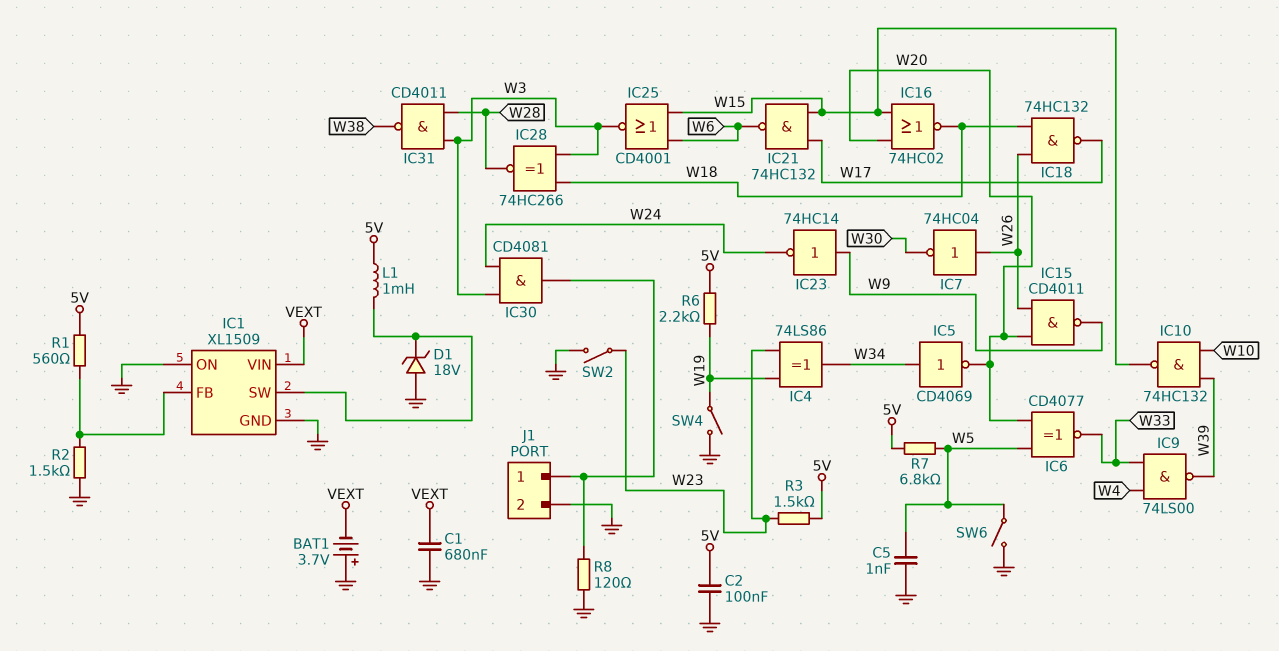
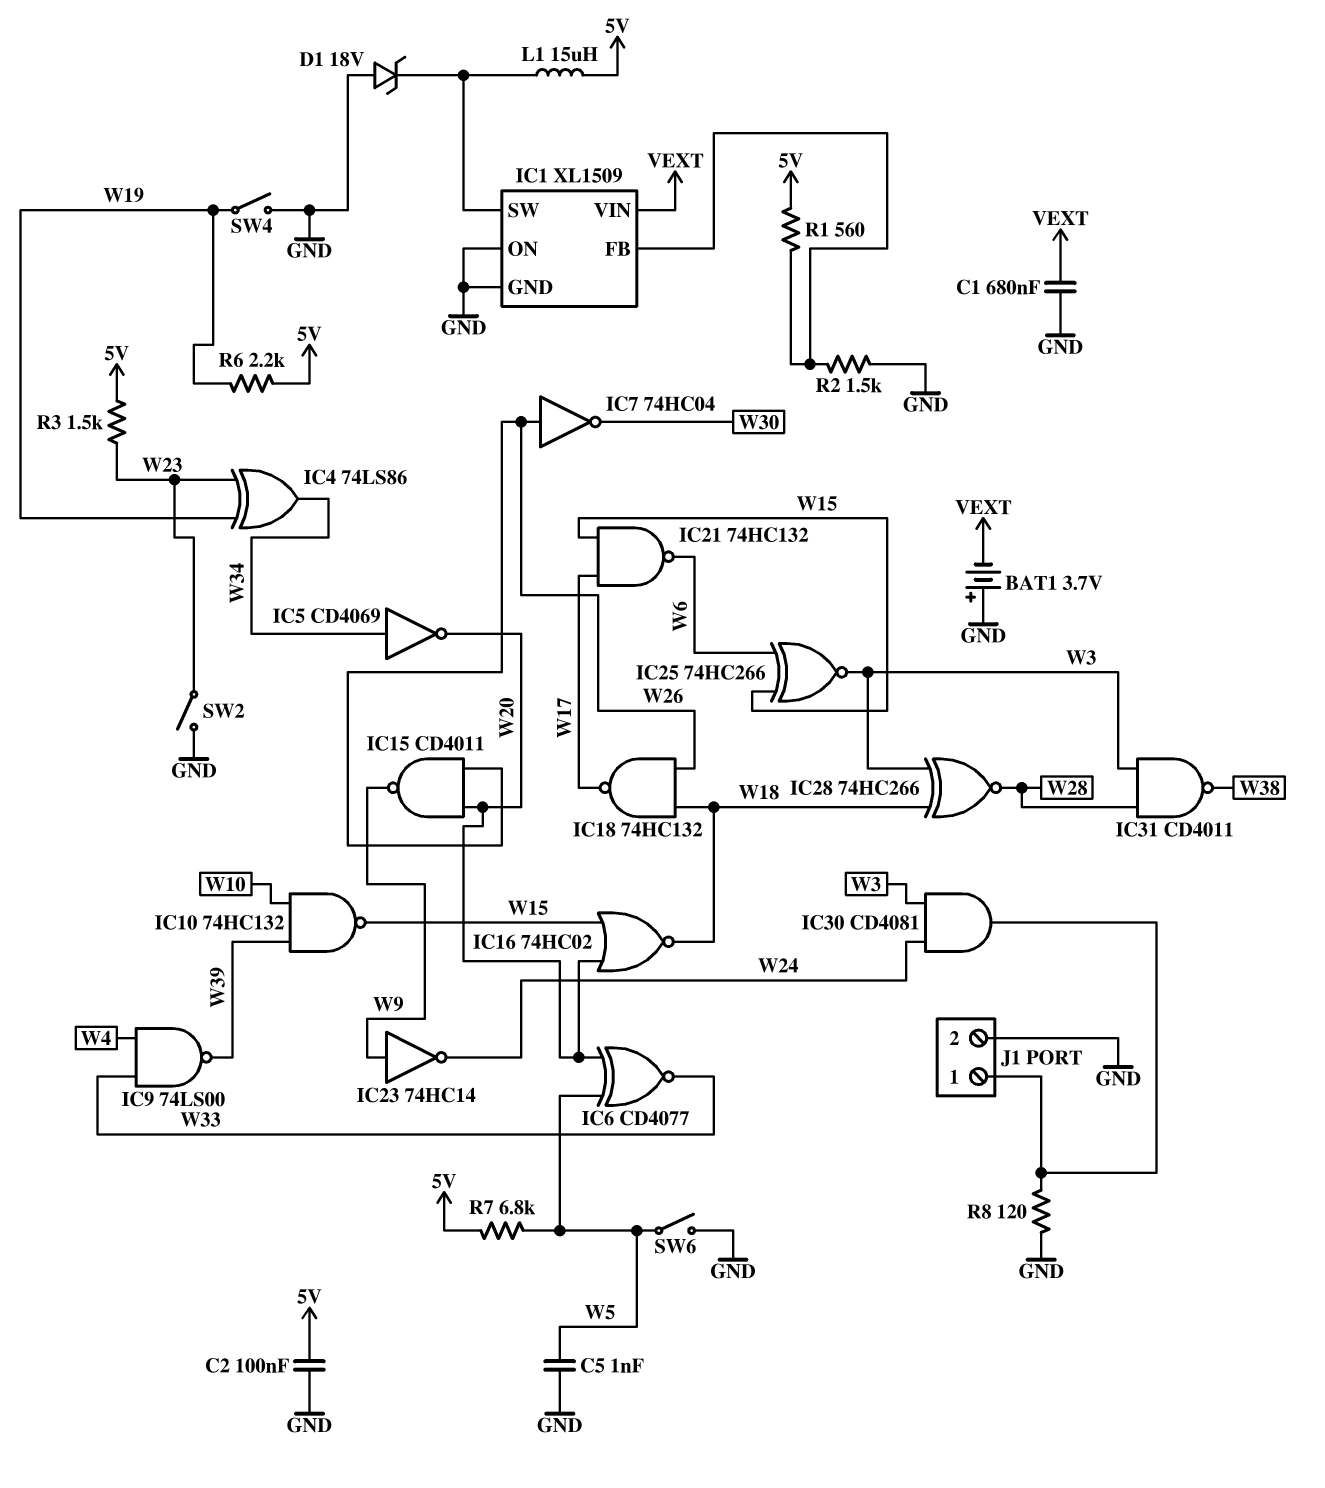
IC25: NOR CD4001 (in W6, in W15, out W3) -> XNOR 74HC266 (in W6, in W15, out W3)
L1: 1mH (5V, IC1/SW) -> 15uH (5V, IC1/SW)

